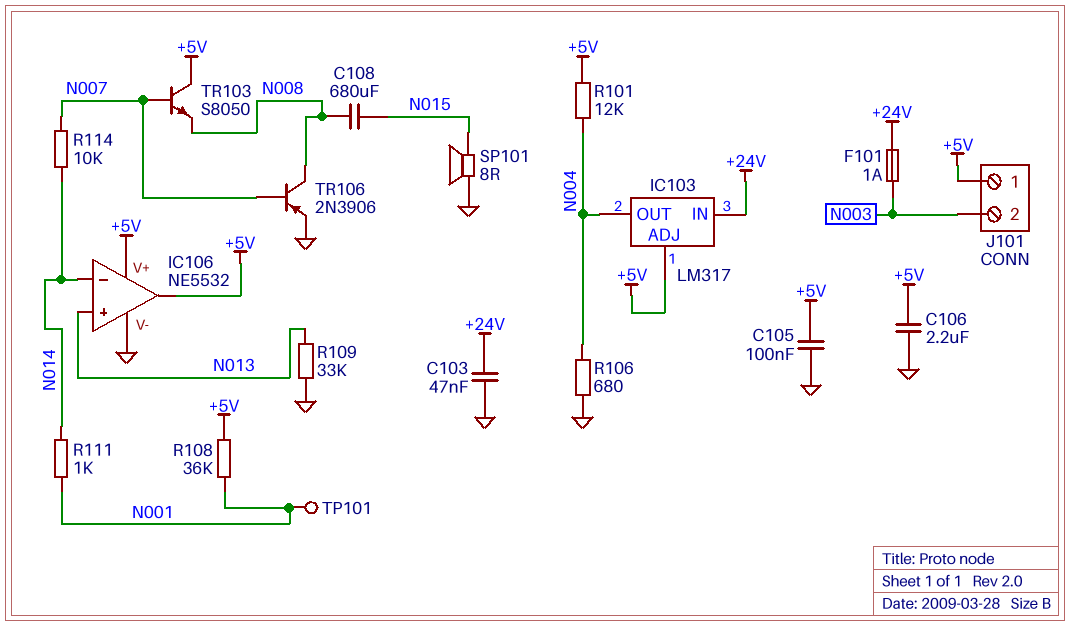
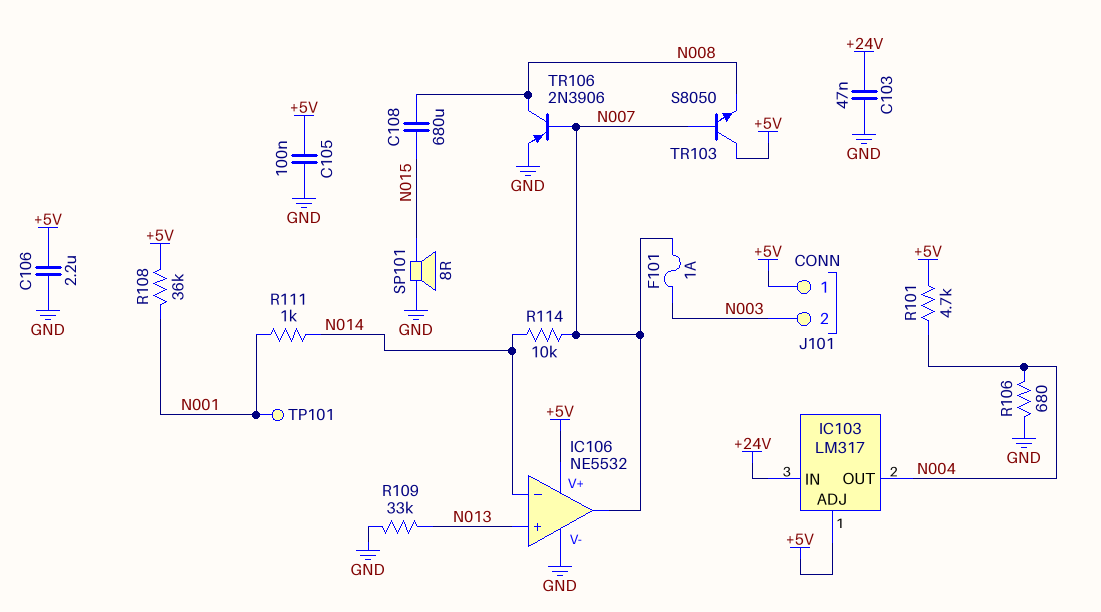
F101: 1A (+24V, N003) -> 1A (N003, N007)
IC106 pin out: +5V -> N007
R101: 12k (+5V, N004) -> 4.7k (+5V, N004)

